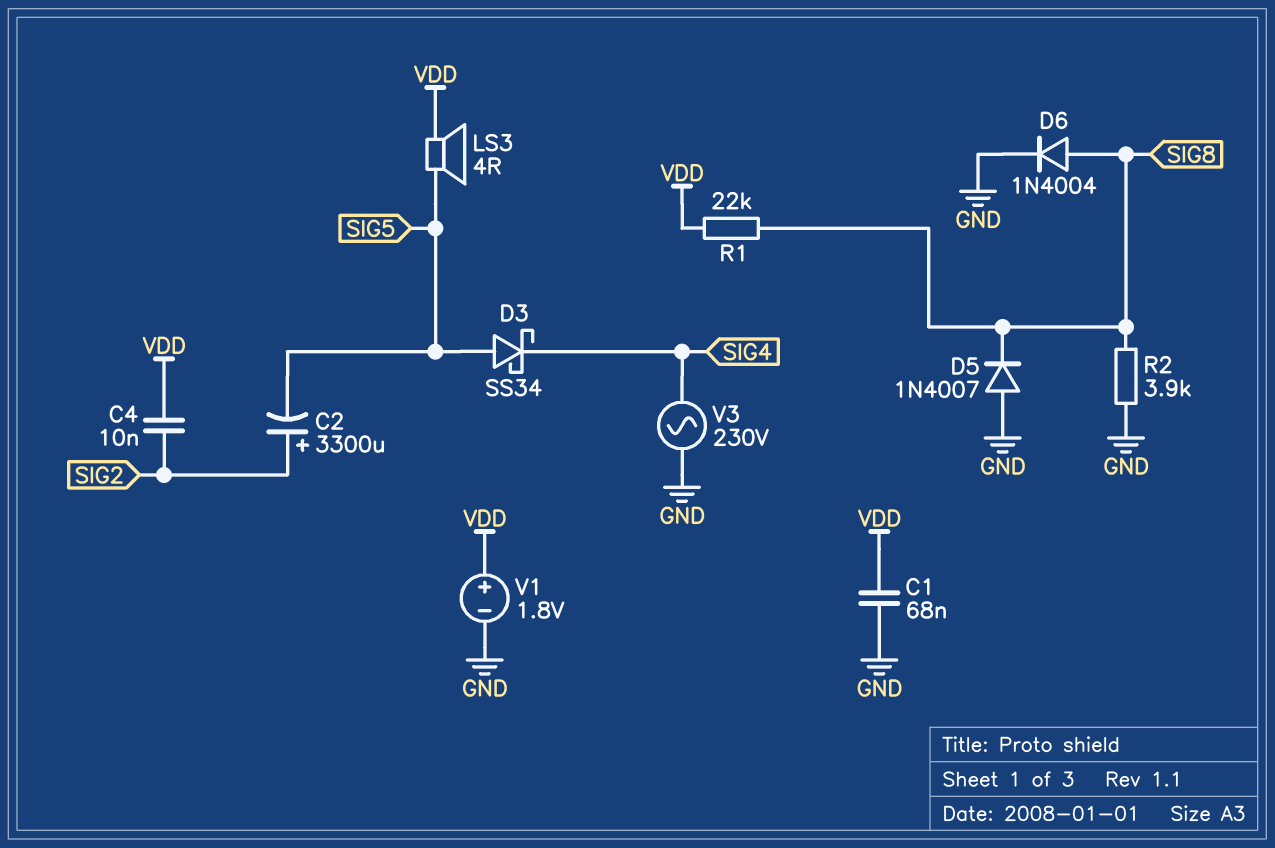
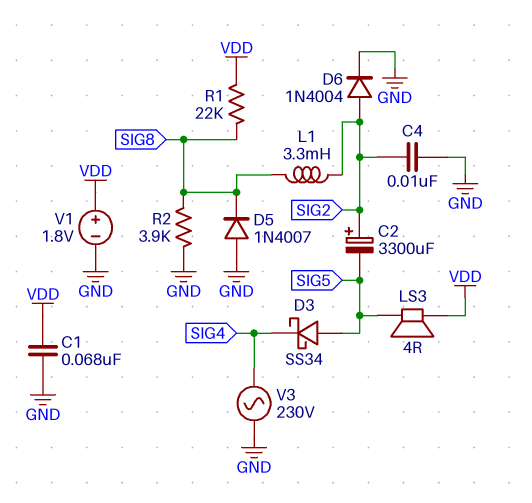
C4: 10nF (SIG2, VDD) -> 10nF (GND, SIG2)
D6: diode 1N4004 (A SIG8, K GND) -> diode 1N4004 (A SIG2, K GND)
L1: none -> 3.3mH (SIG2, SIG8)

